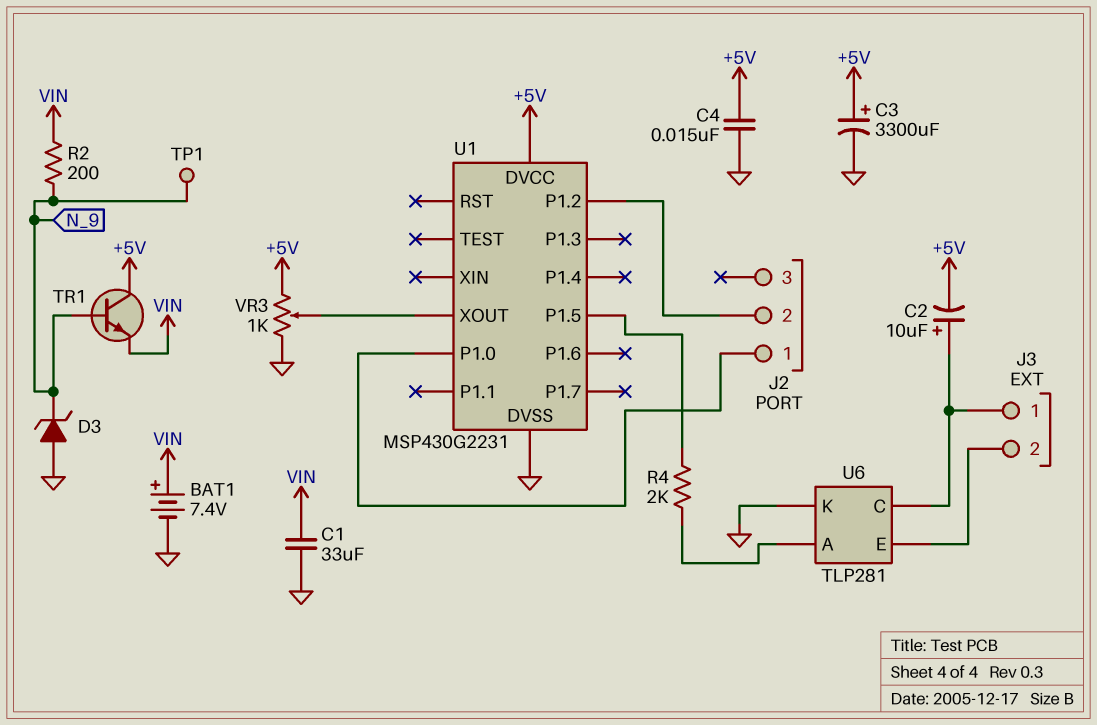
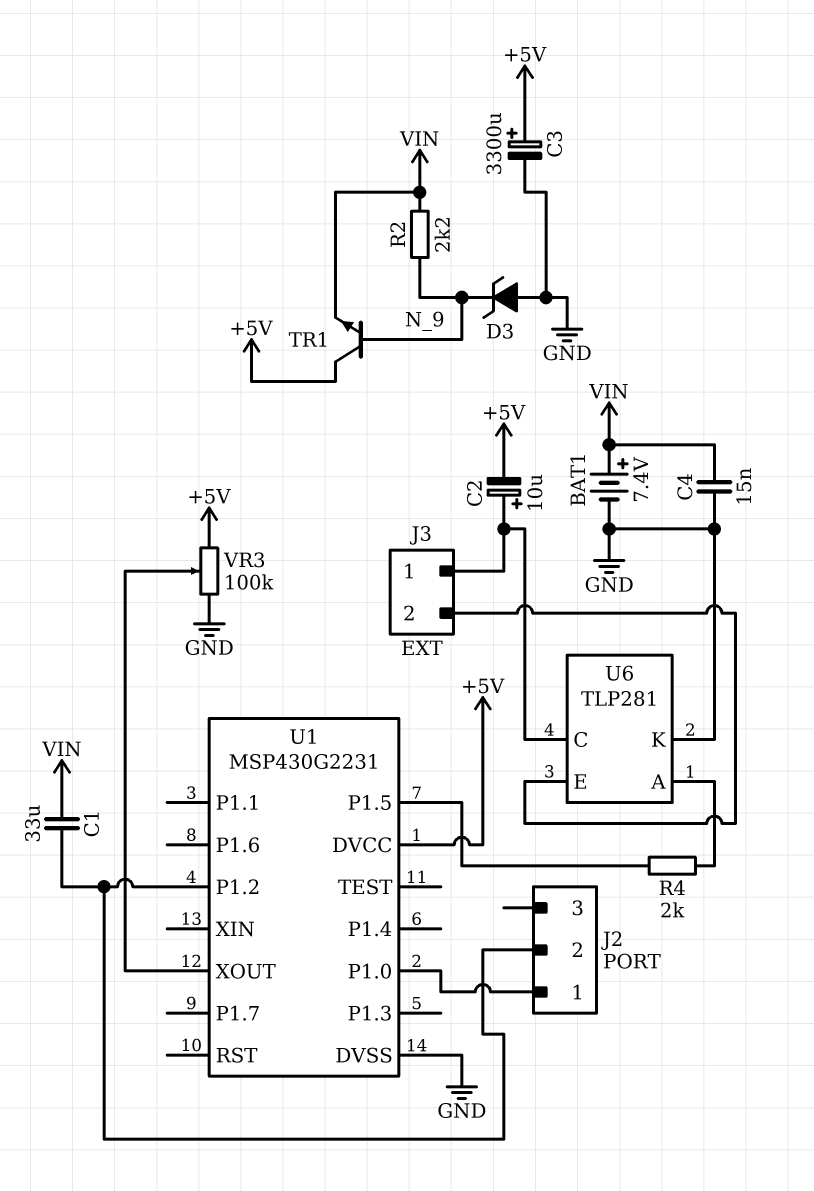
C1: 33uF (GND, VIN) -> 33uF (J2/2, VIN)
C4: 15nF (+5V, GND) -> 15nF (GND, VIN)
R2: 200 (N_9, VIN) -> 2.2k (N_9, VIN)
TP1: test point (N_9) -> none
VR3: 1k (+5V, GND, wiper U1/XOUT) -> 100k (+5V, GND, wiper U1/XOUT)

